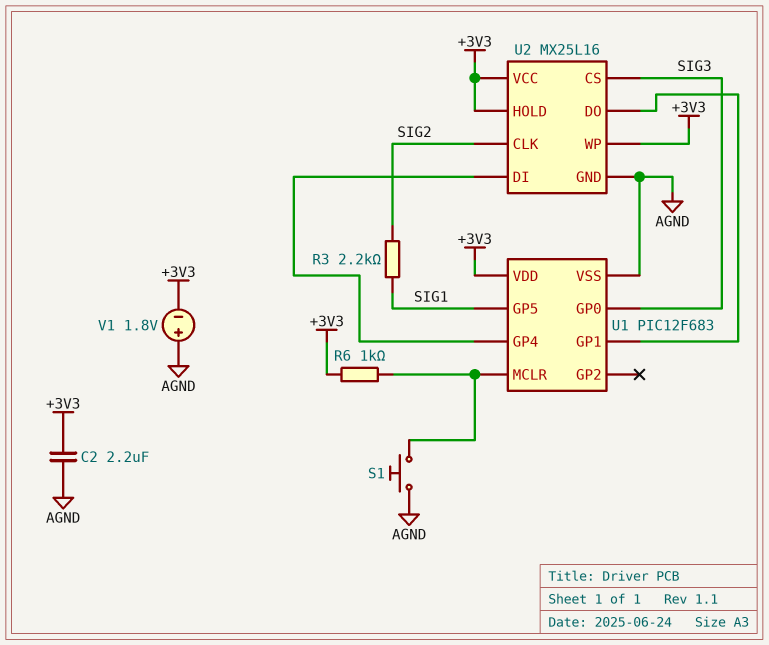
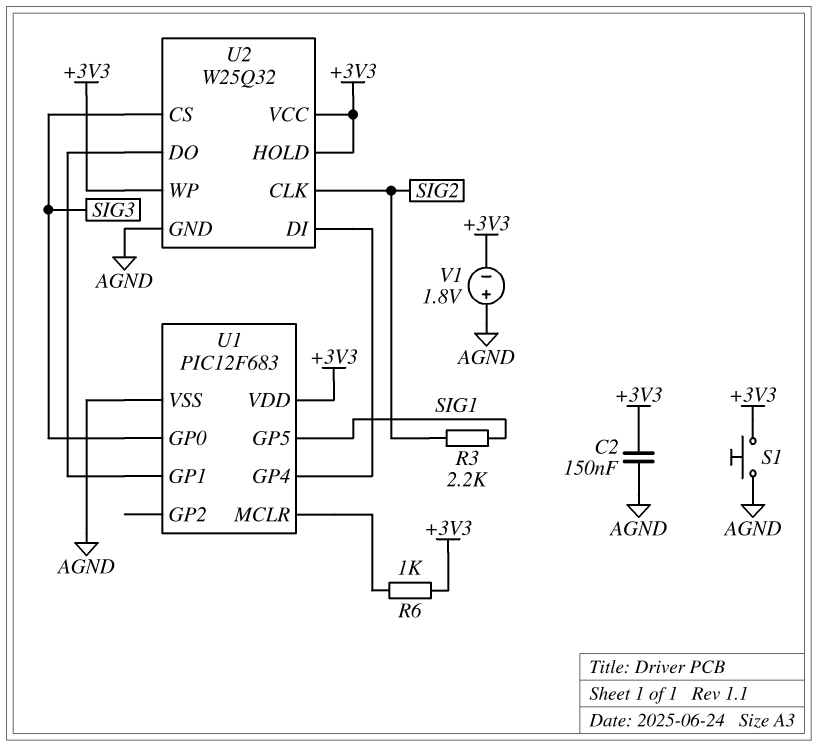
C2: 2.2uF (+3V3, AGND) -> 150nF (+3V3, AGND)
S1: button (AGND, U1/MCLR) -> button (+3V3, AGND)
U2: MX25L16 -> W25Q32

